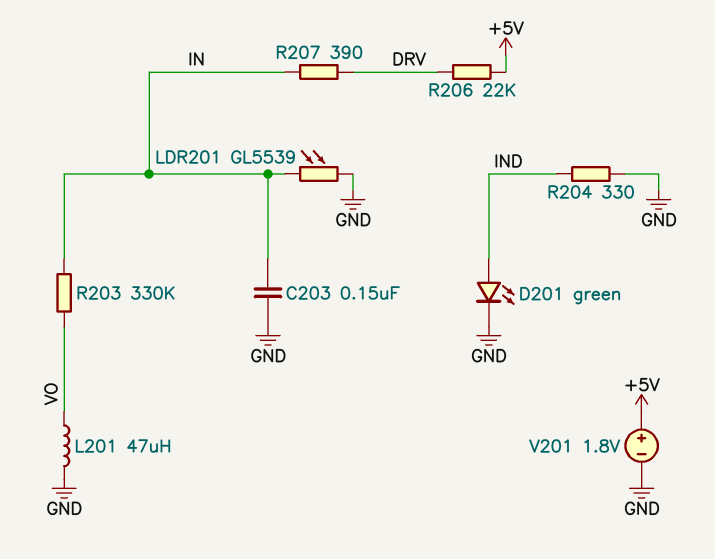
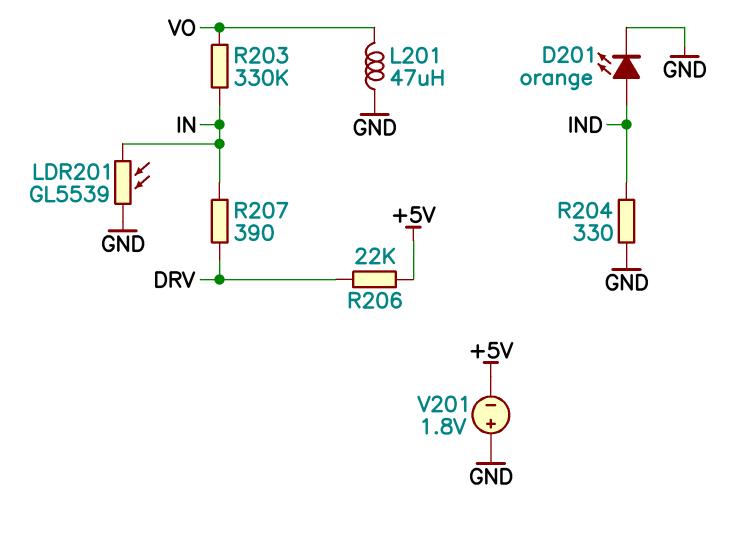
C203: 150nF (GND, IN) -> none
D201: LED green (A IND, K GND) -> LED orange (A IND, K GND)
V201: 1.8V (plus +5V, minus GND) -> 1.8V (plus GND, minus +5V)

